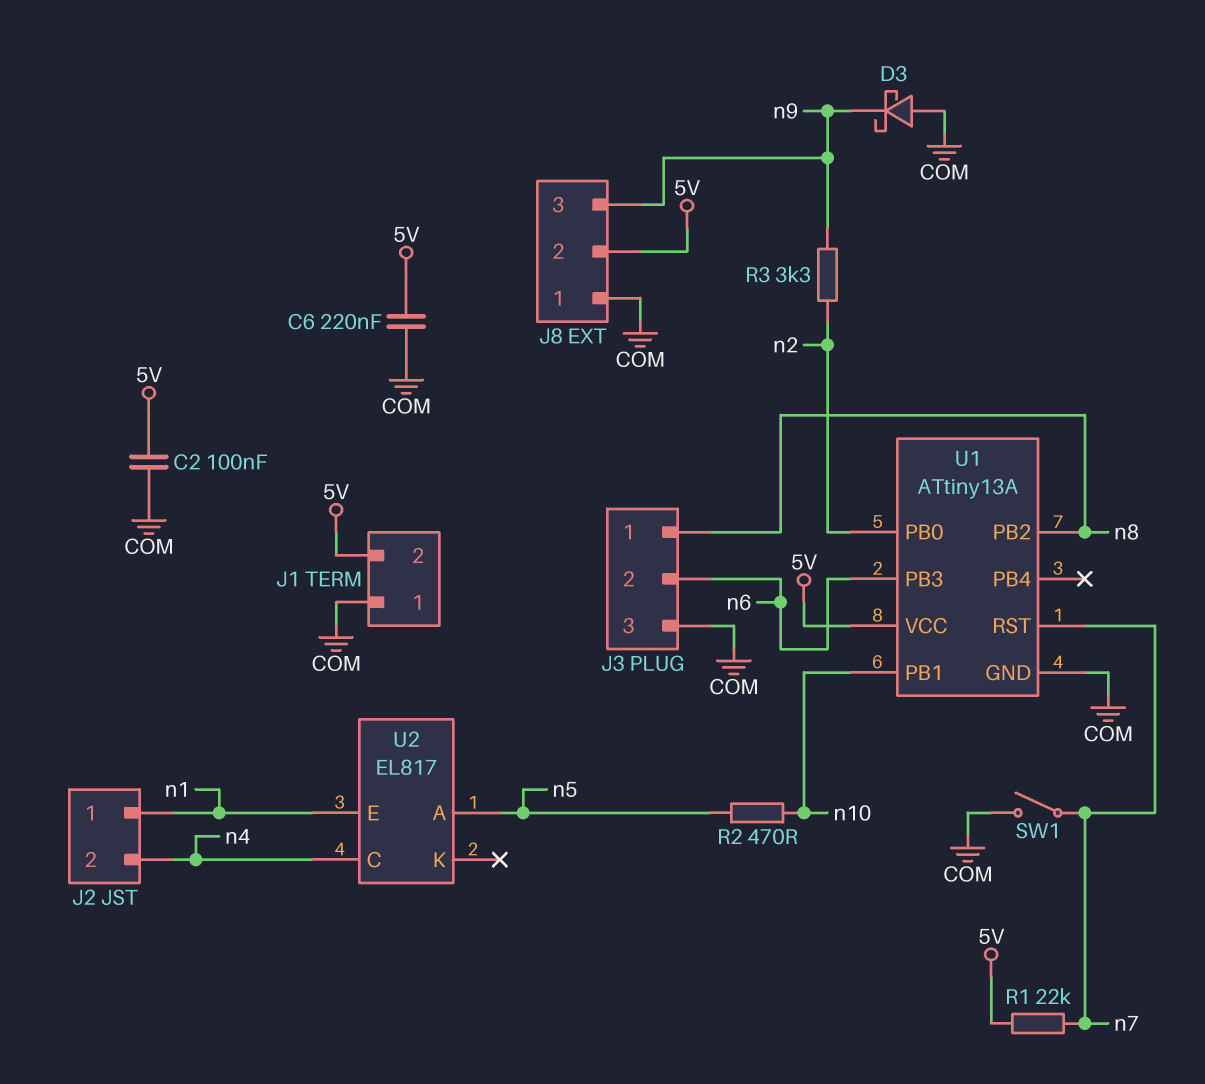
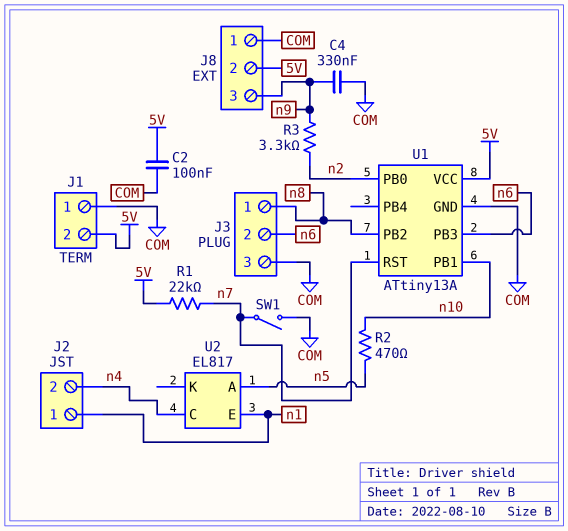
C4: none -> 330nF (COM, n9)
C6: 220nF (5V, COM) -> none
D3: schottky (A COM, K n9) -> none

